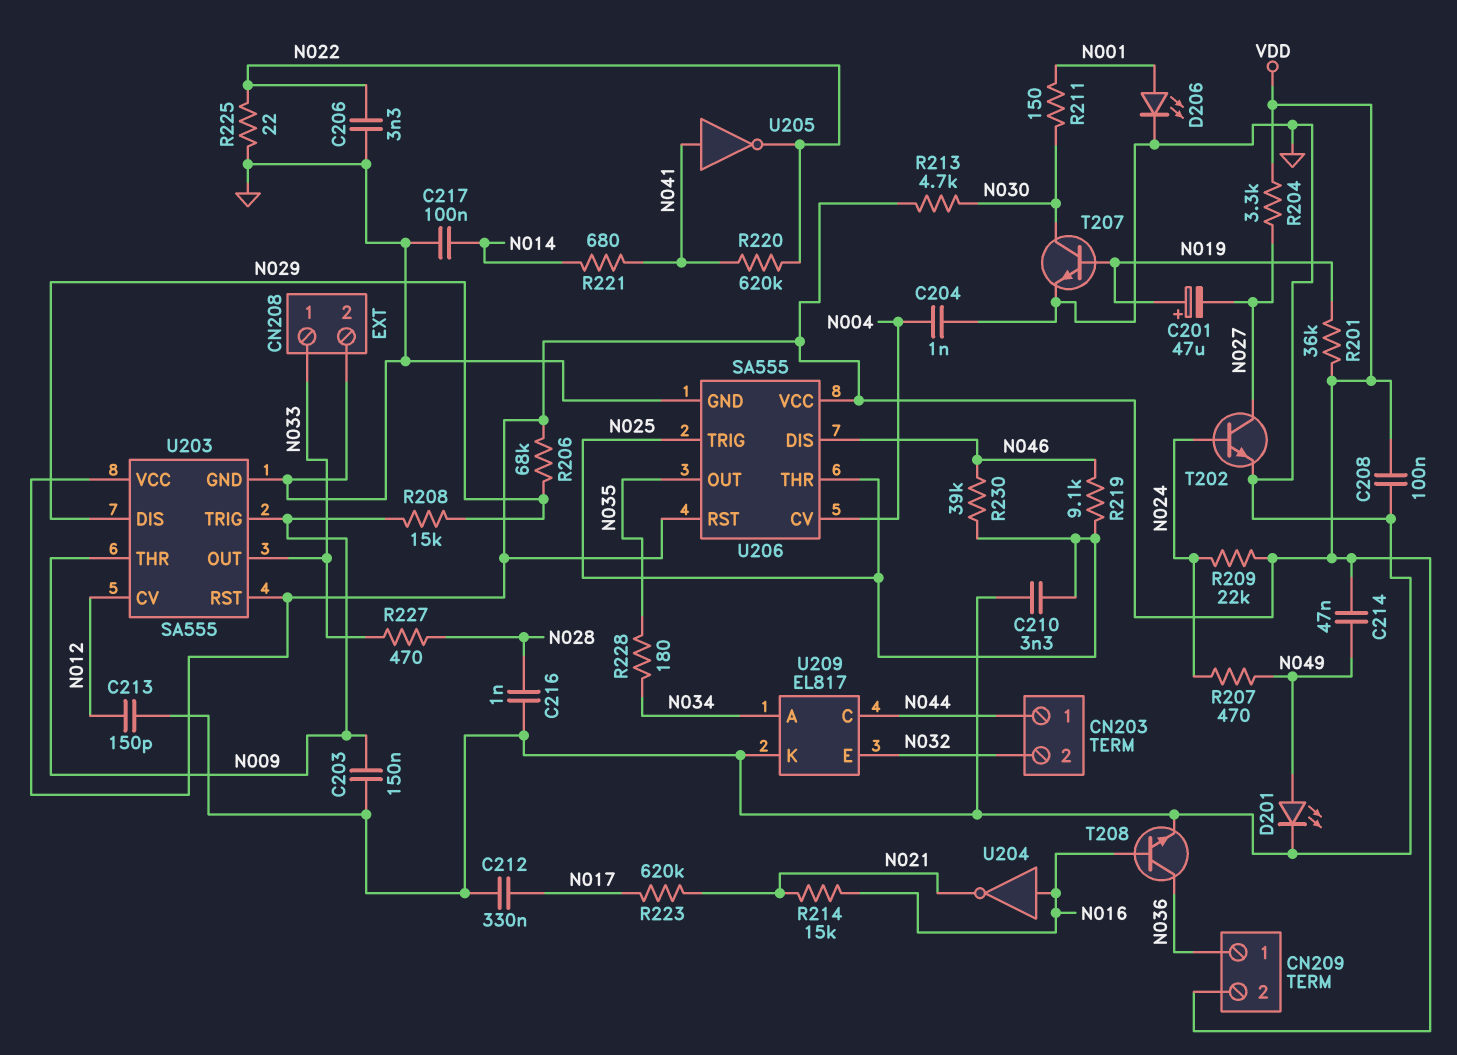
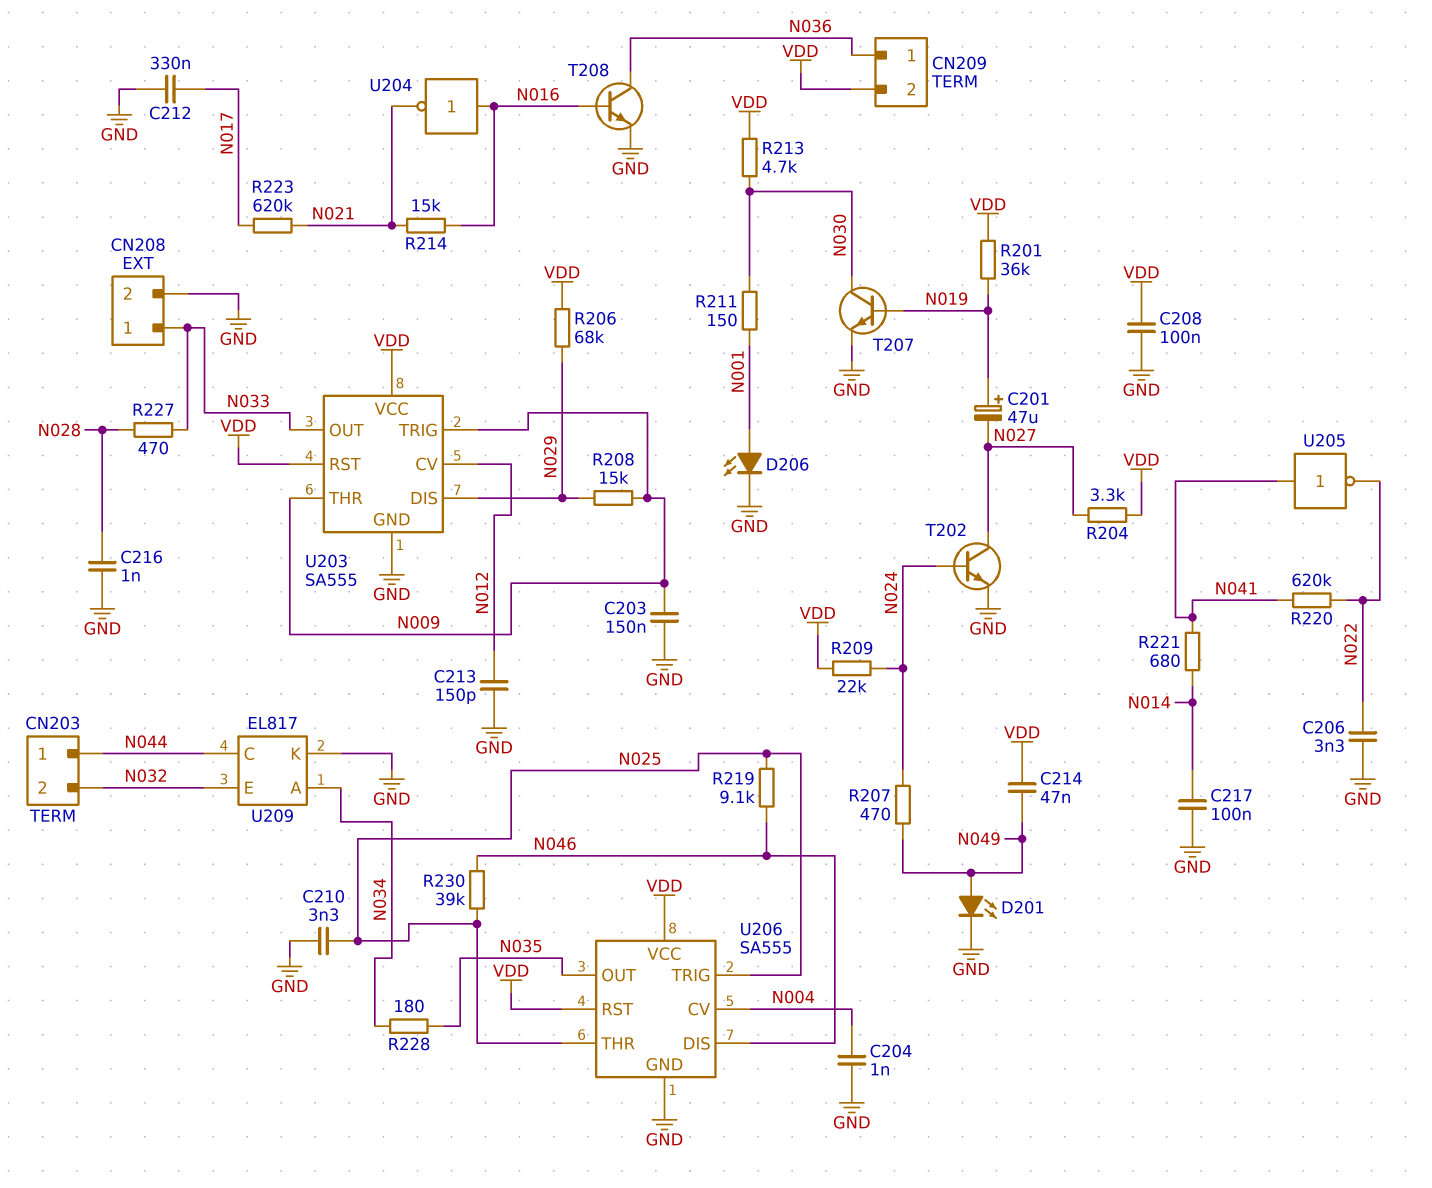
R225: 22 (GND, N022) -> none

